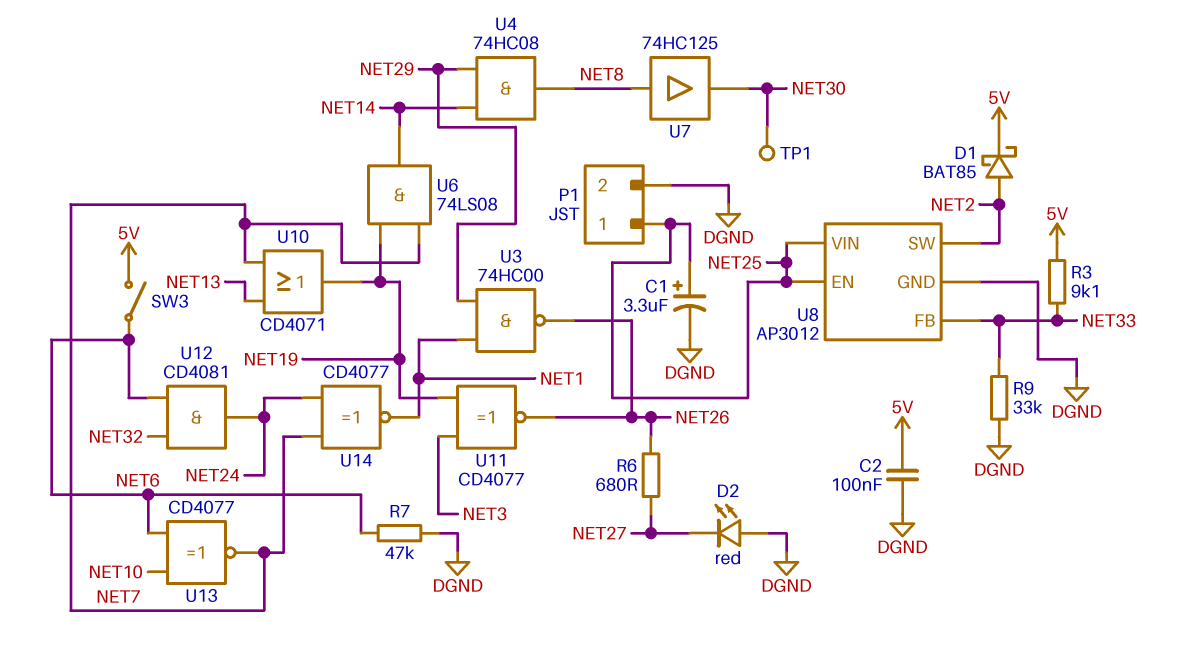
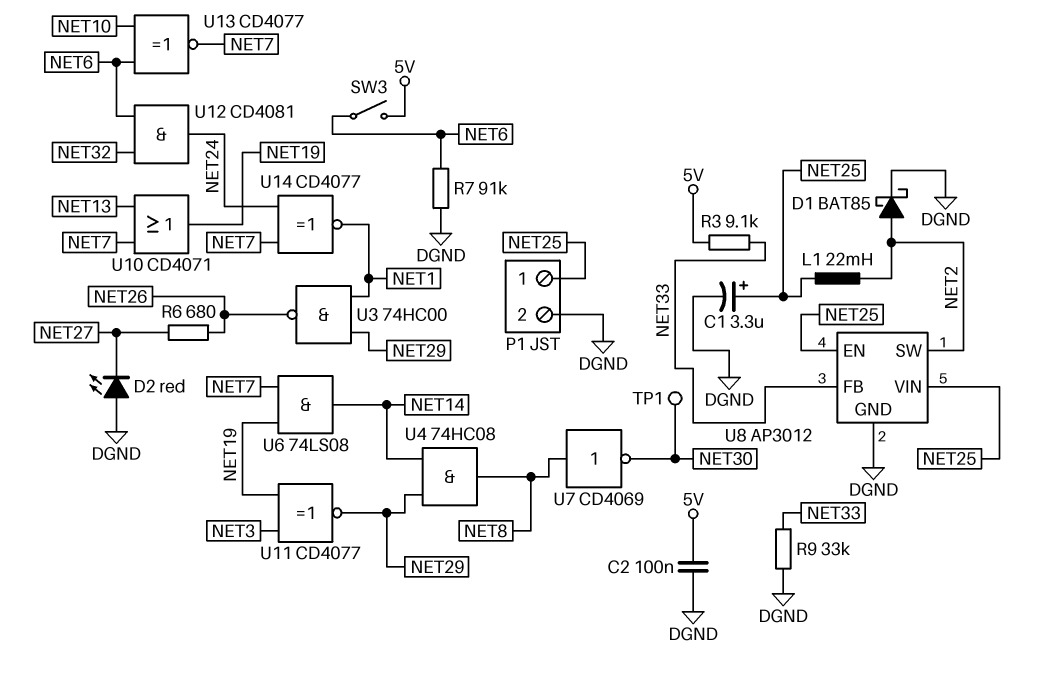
D1: schottky BAT85 (A NET2, K 5V) -> schottky BAT85 (A NET2, K DGND)
L1: none -> 22mH (NET2, NET25)
R7: 47k (DGND, NET6) -> 91k (DGND, NET6)
U7: buffer 74HC125 (in NET8, out NET30) -> NOT CD4069 (in NET8, out NET30)
U11: XNOR CD4077 (in NET3, in NET19, out NET26) -> XNOR CD4077 (in NET3, in NET19, out NET29)

